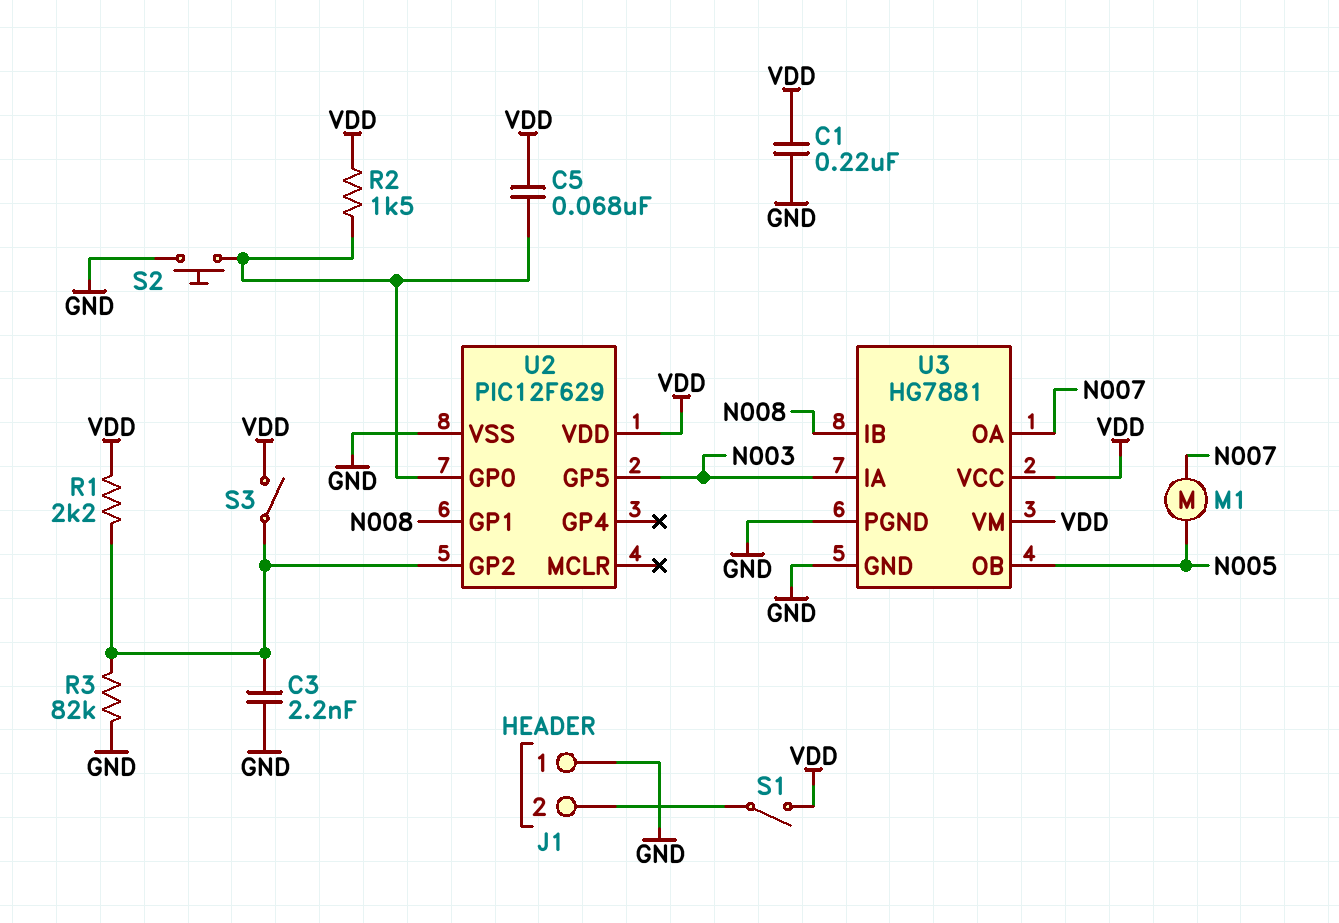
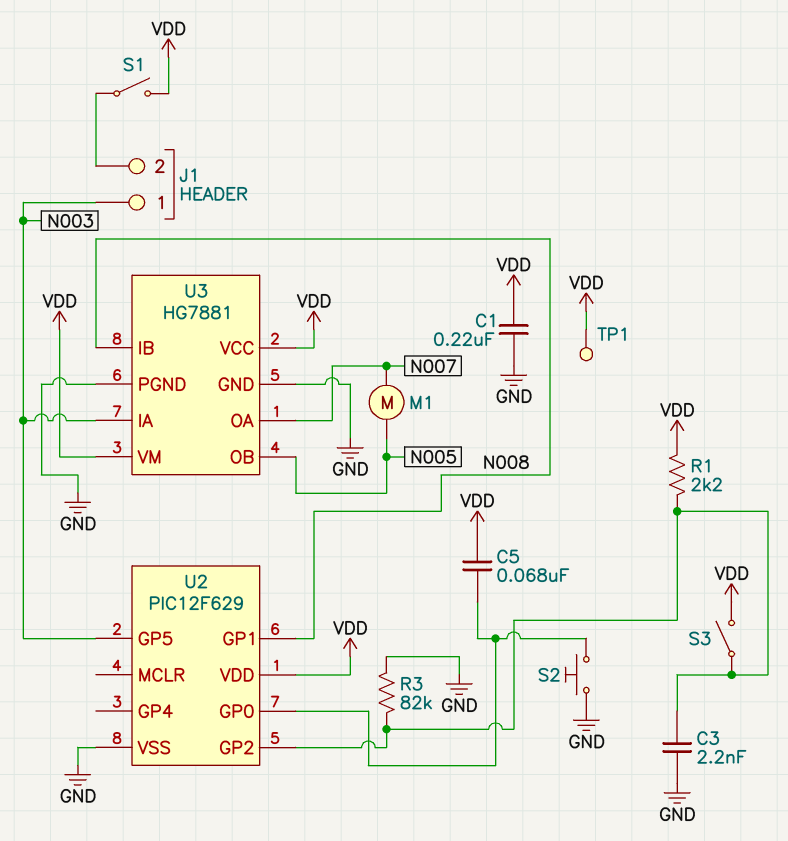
J1 pin 1: GND -> N003
R2: 1.5k (U2/GP0, VDD) -> none
TP1: none -> test point (VDD)

